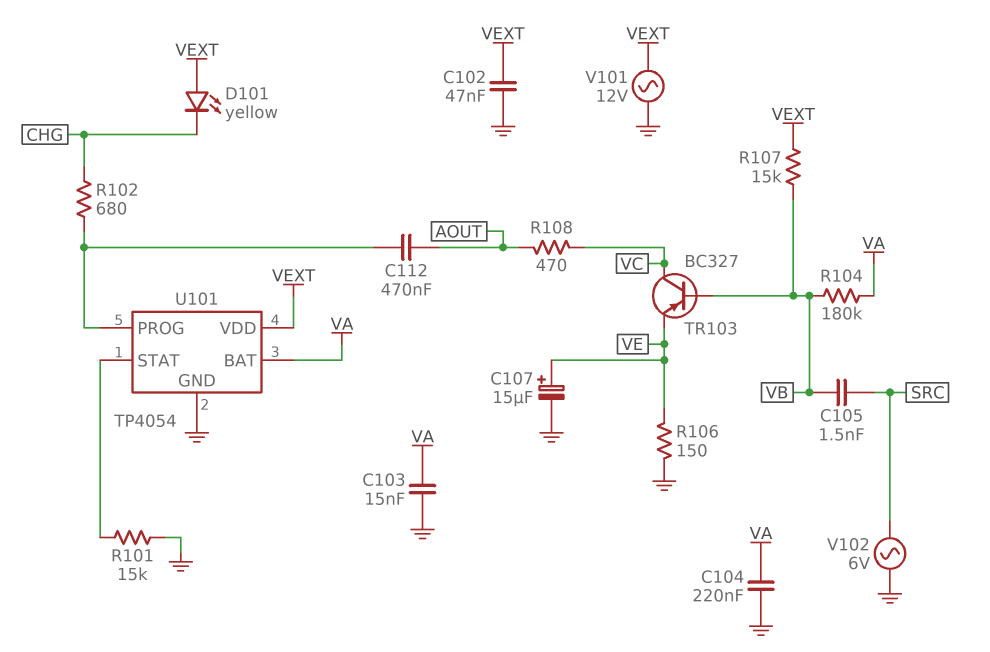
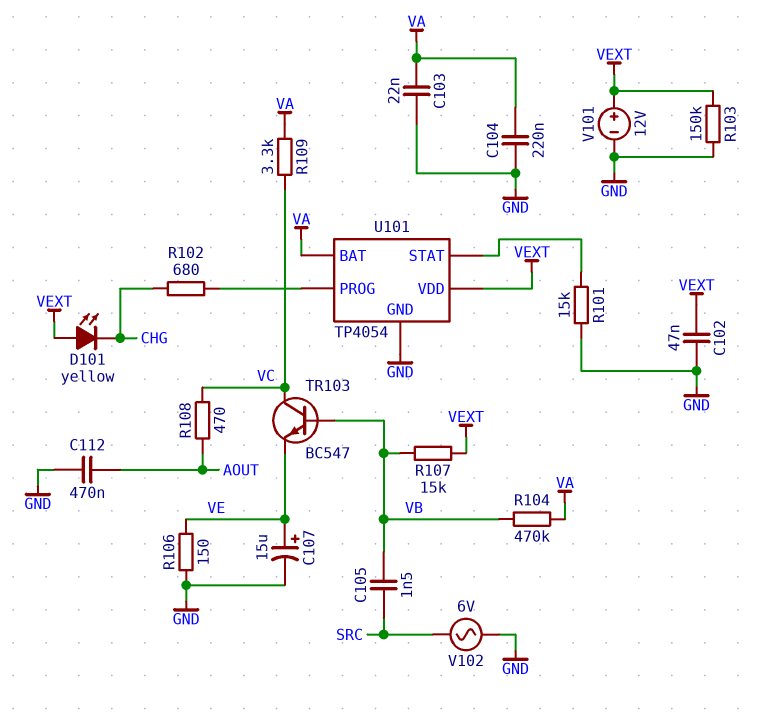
C103: 15nF (GND, VA) -> 22nF (GND, VA)
C112: 470nF (AOUT, U101/PROG) -> 470nF (AOUT, GND)
R103: none -> 150k (GND, VEXT)
R104: 180k (VA, VB) -> 470k (VA, VB)
R109: none -> 3.3k (VA, VC)
TR103: PNP BC327 (B VB, C VC, E VE) -> NPN BC547 (B VB, C VC, E VE)
V101: AC 12V (GND, VEXT) -> 12V (plus VEXT, minus GND)

